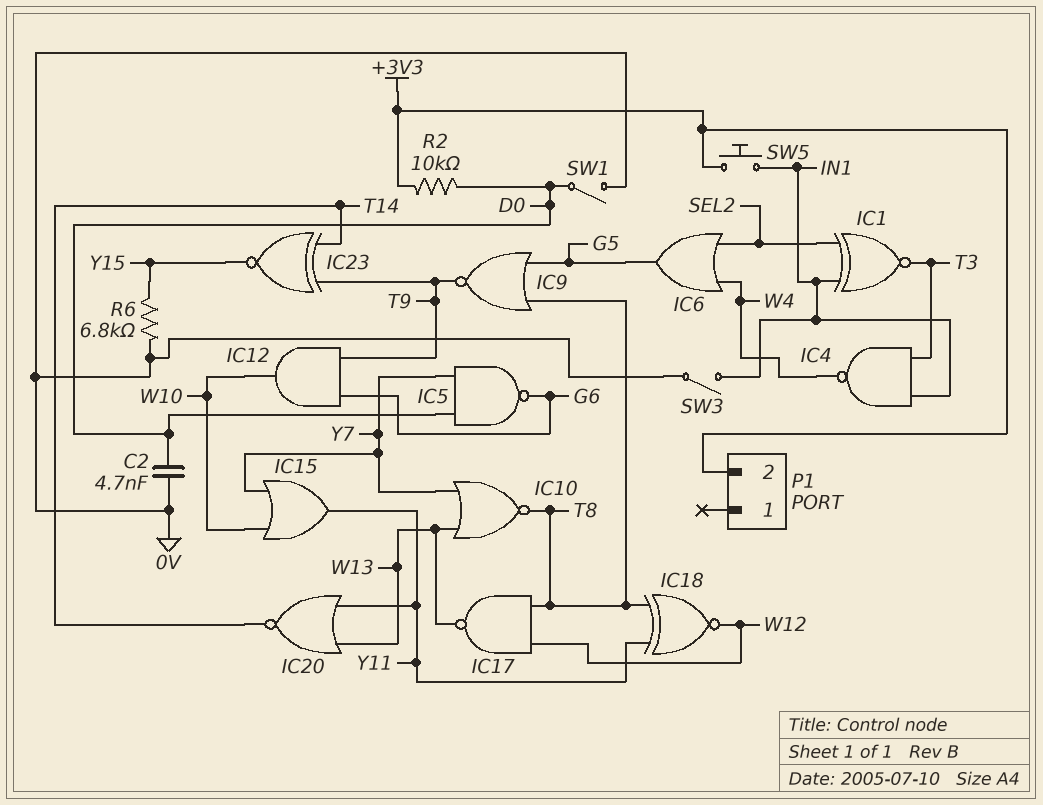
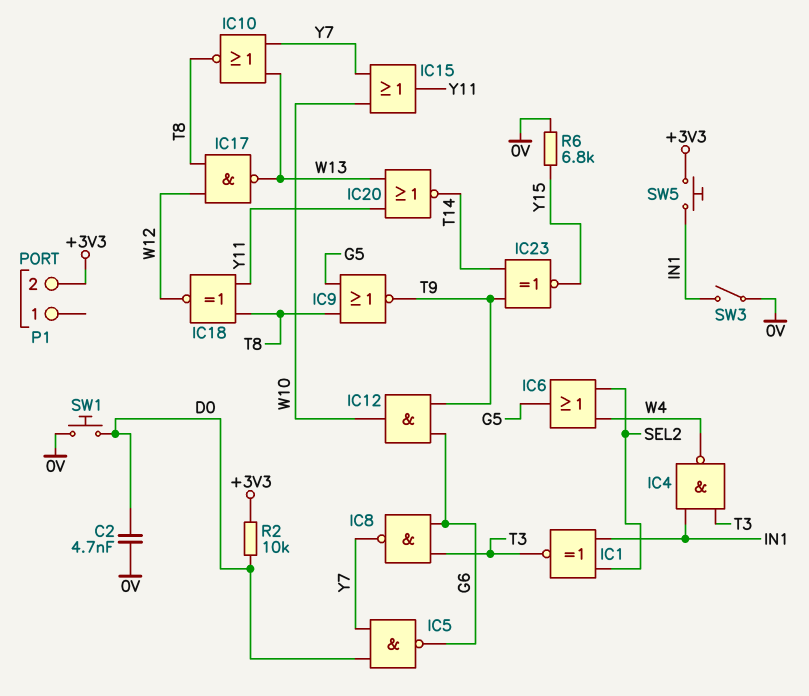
IC8: none -> NAND (in G6, in T3, out Y7)
SW1: switch (0V, D0) -> button (0V, D0)

